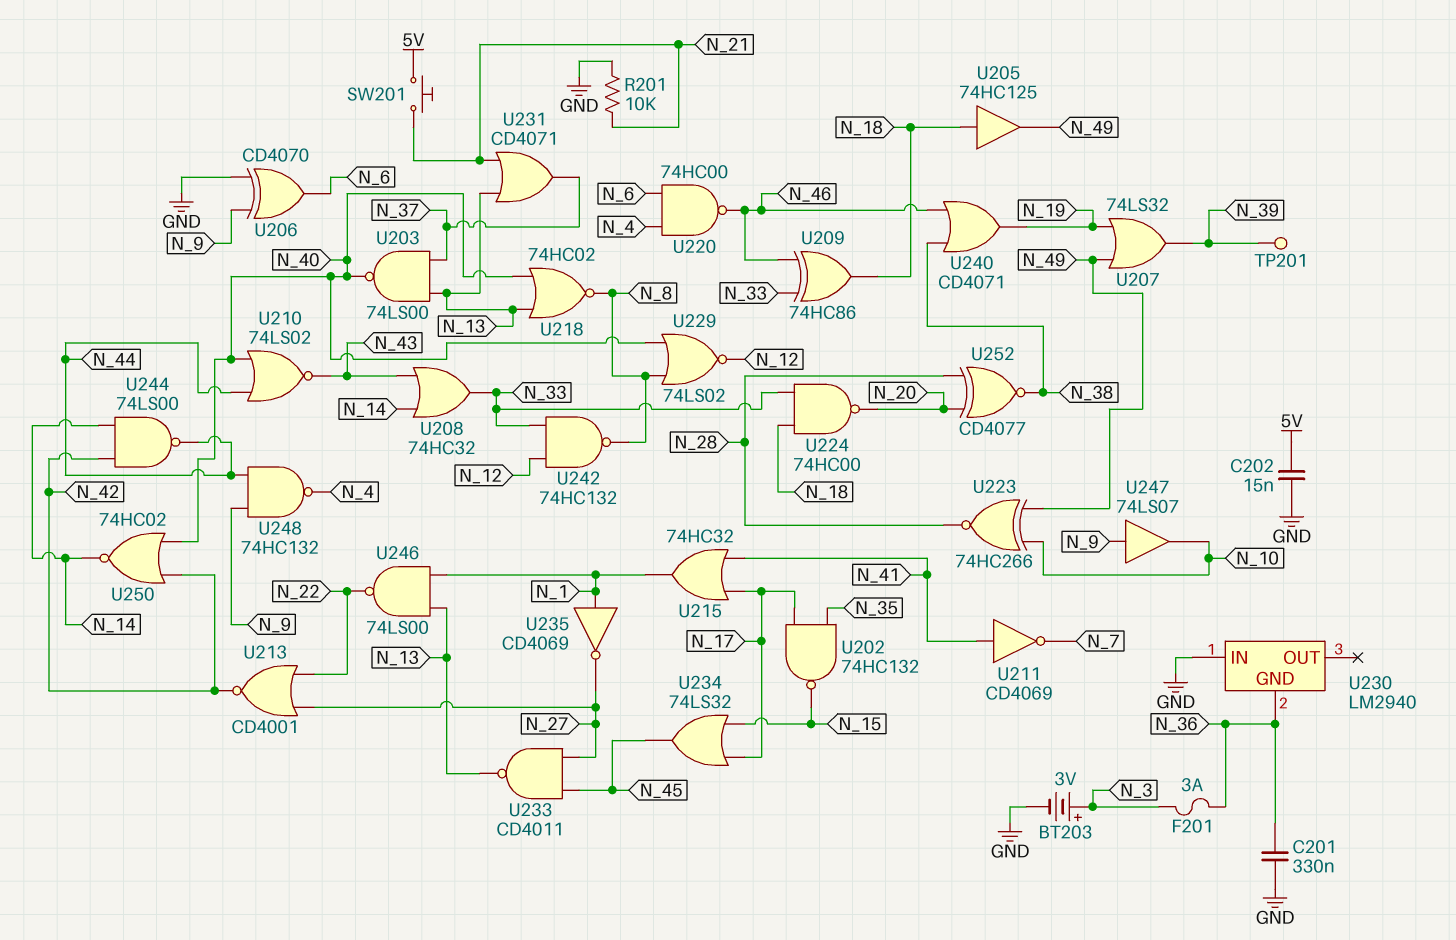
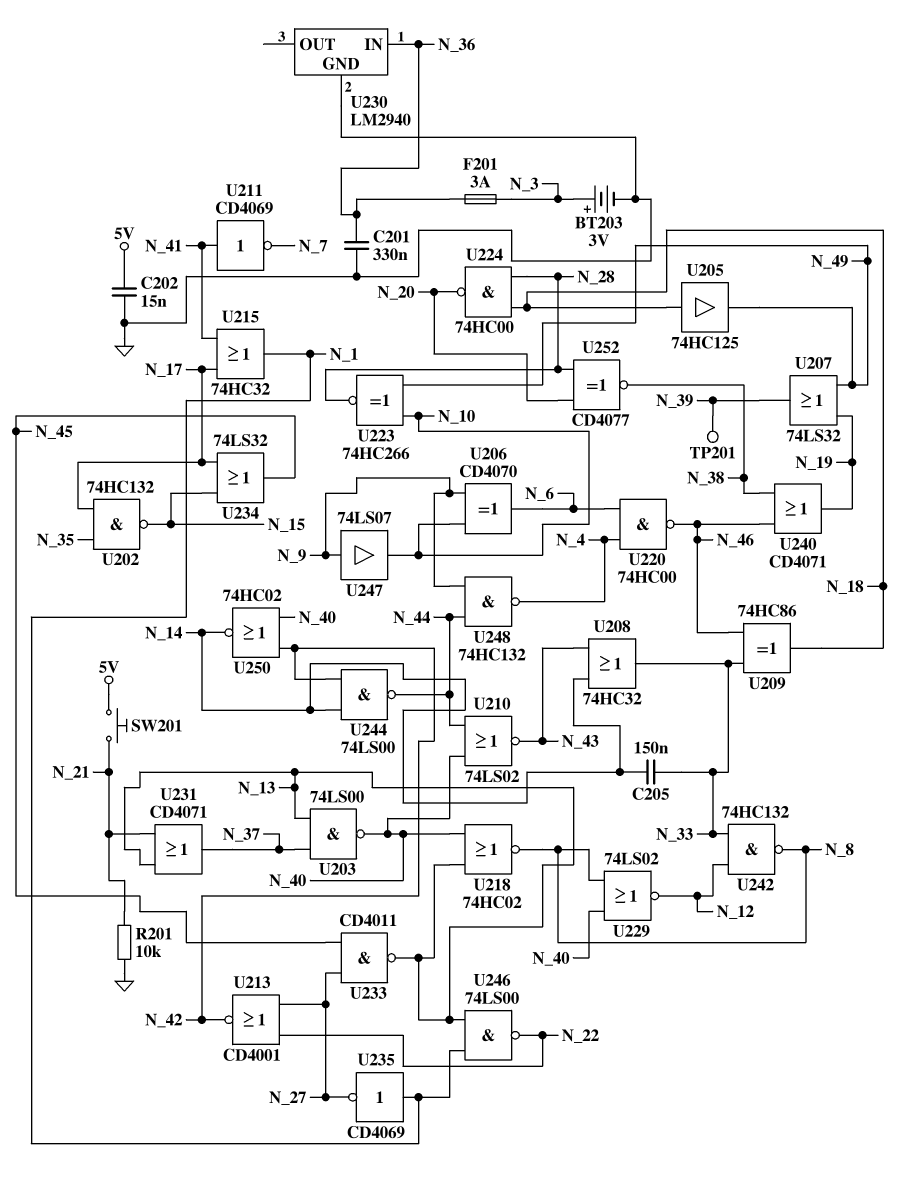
C205: none -> 150nF (N_14, N_33)
U206: XOR CD4070 (in GND, in N_9, out N_6) -> XOR CD4070 (in N_9, in N_10, out N_6)
U224: NAND 74HC00 (in N_18, in N_33, out N_20) -> NAND 74HC00 (in N_18, in N_28, out N_20)
U230 pin GND: N_36 -> GND
U230 pin IN: GND -> N_36

